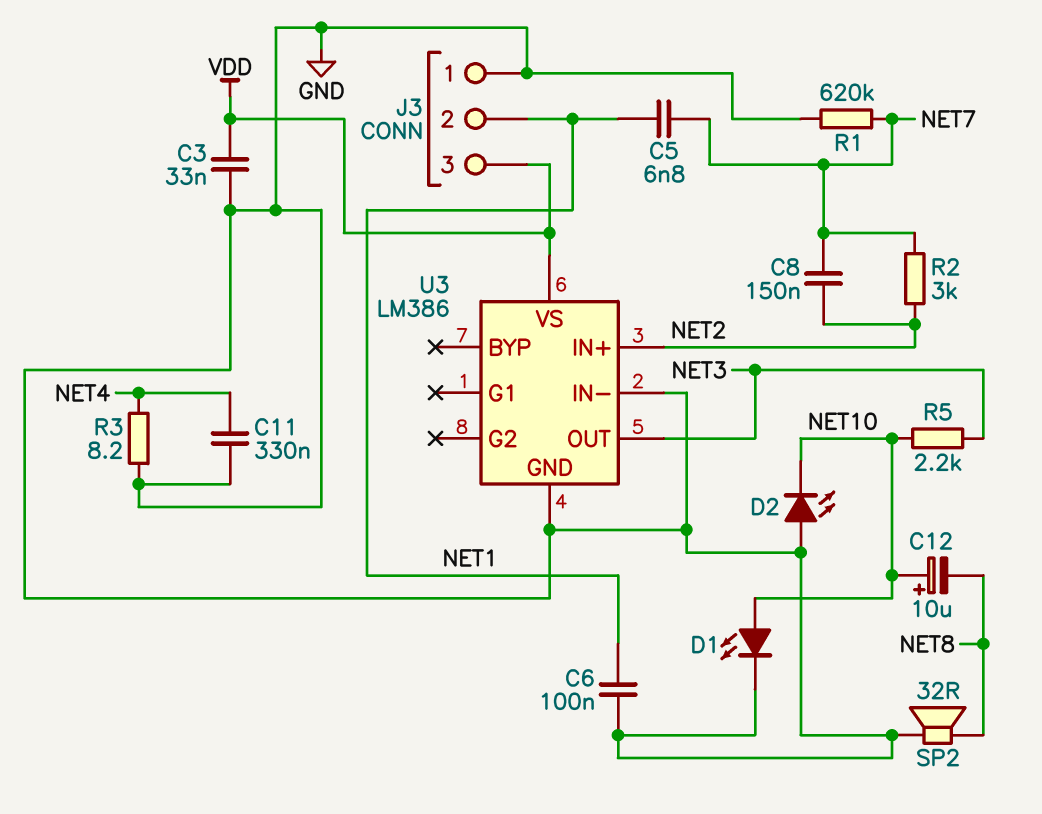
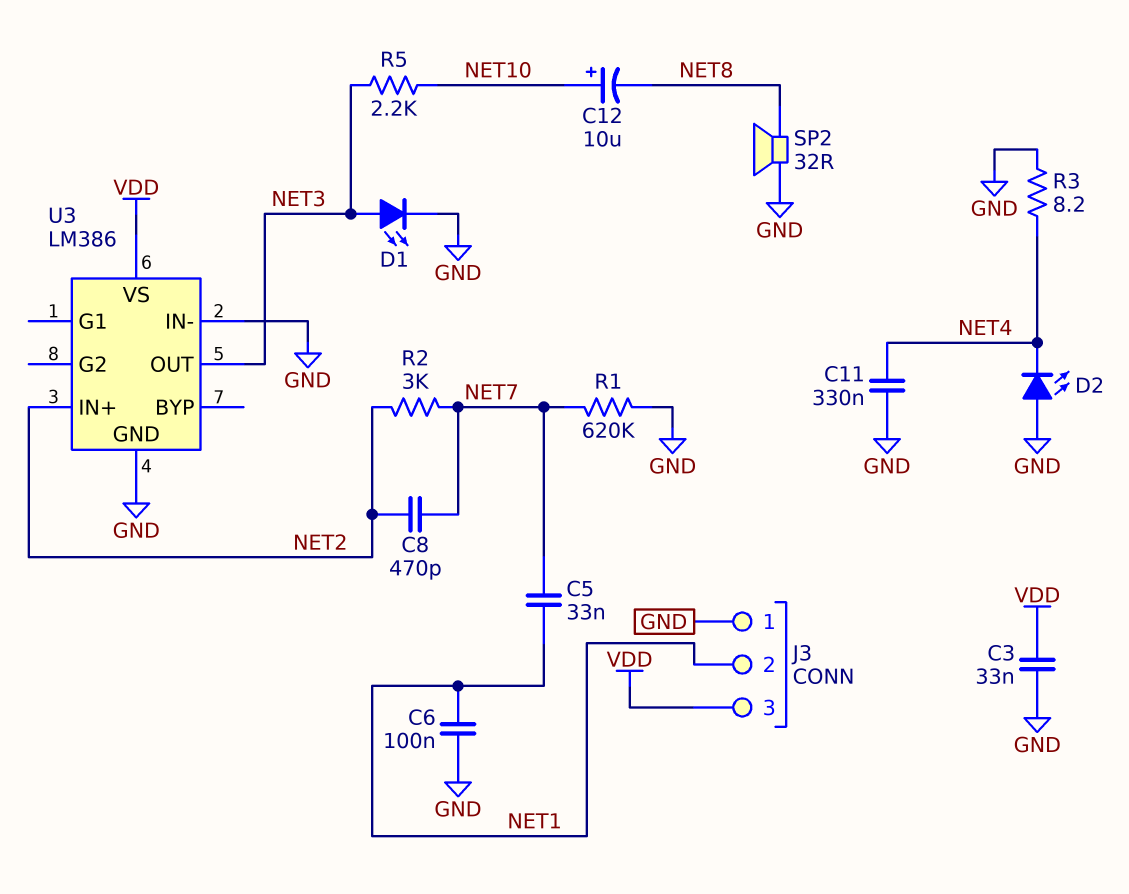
C5: 6.8nF (NET1, NET7) -> 33nF (NET1, NET7)
C8: 150nF (NET2, NET7) -> 470pF (NET2, NET7)
D1: LED (A NET10, K GND) -> LED (A NET3, K GND)
D2: LED (A GND, K NET10) -> LED (A GND, K NET4)

